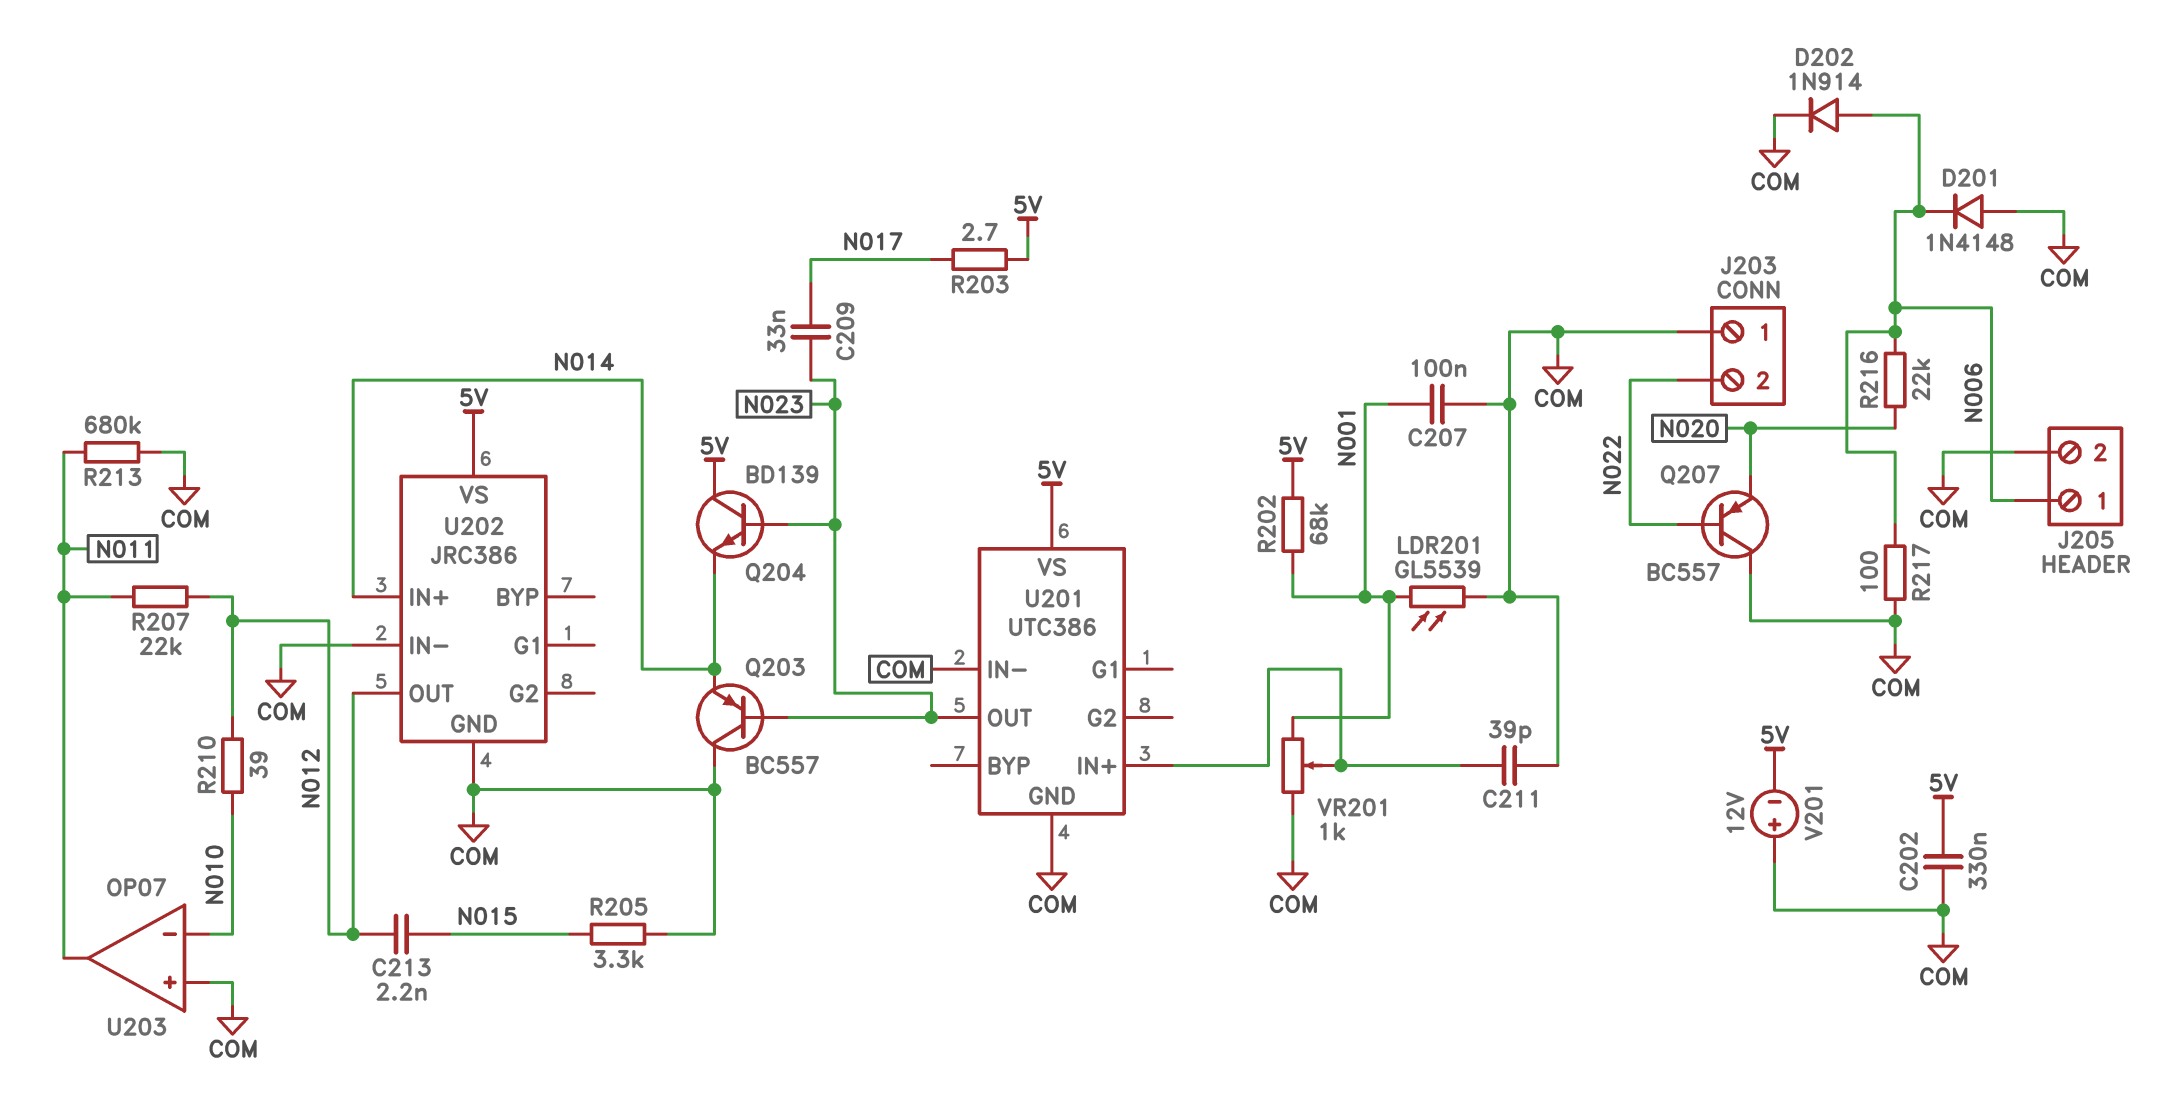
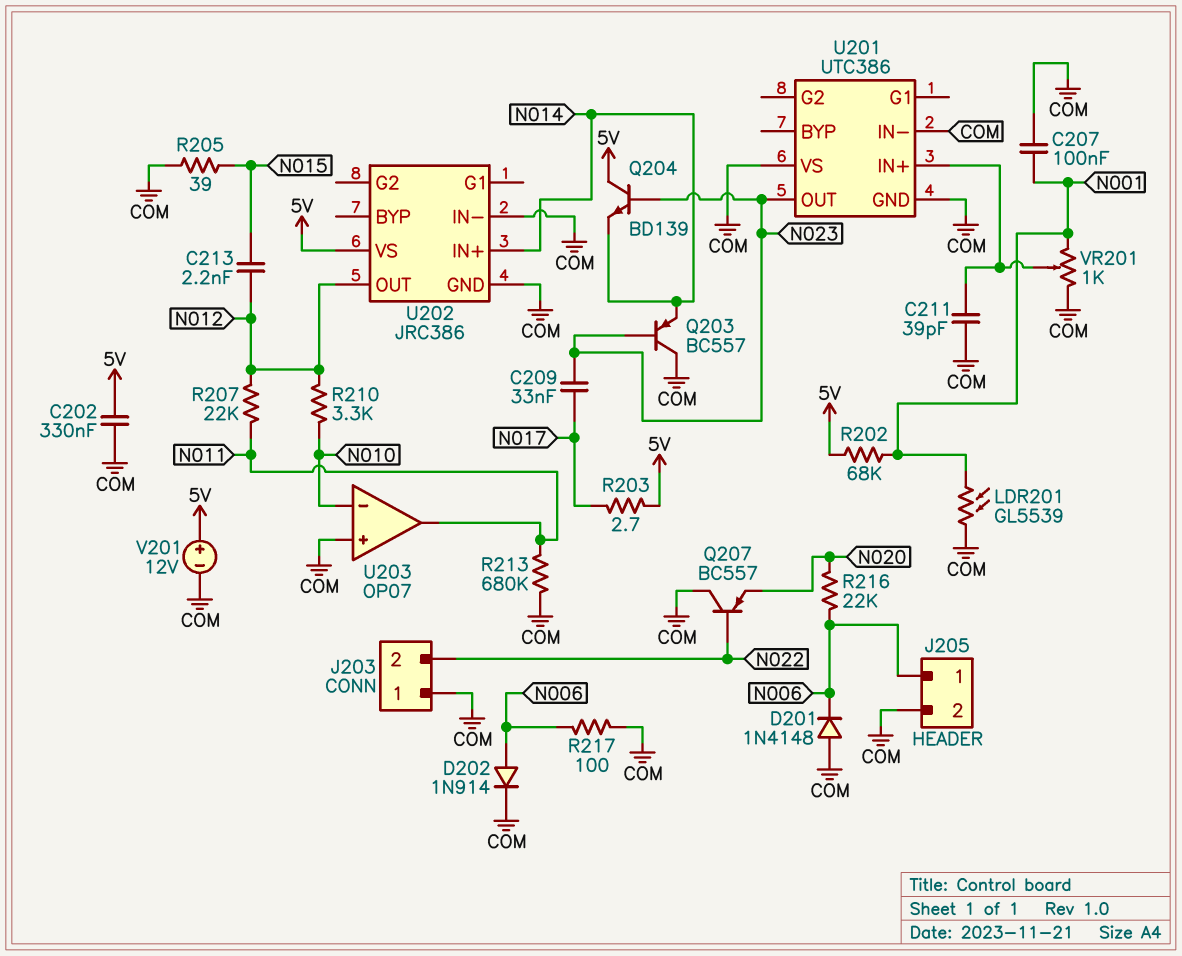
R205: 3.3k (COM, N015) -> 39 (COM, N015)
R210: 39 (N010, N012) -> 3.3k (N010, N012)
U201 pin VS: 5V -> COM
V201: 12V (plus COM, minus 5V) -> 12V (plus 5V, minus COM)

